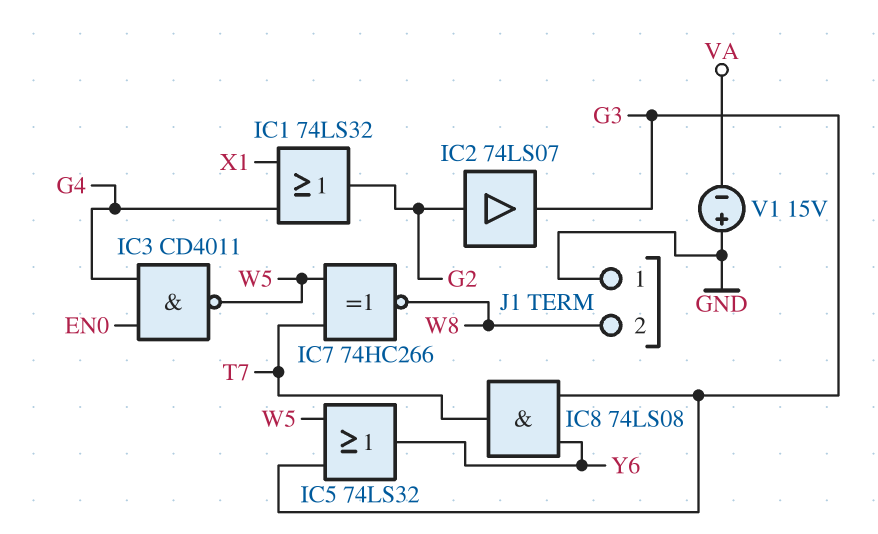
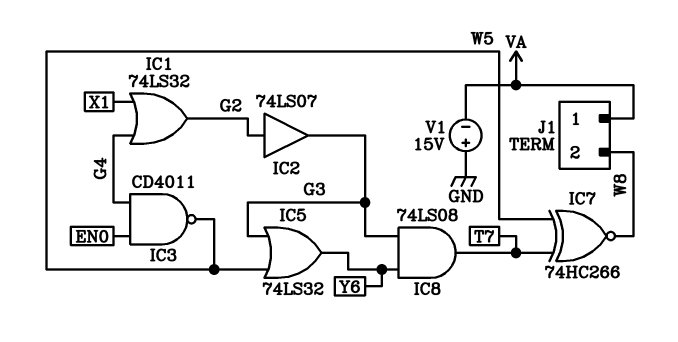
J1 pin 1: GND -> VA

